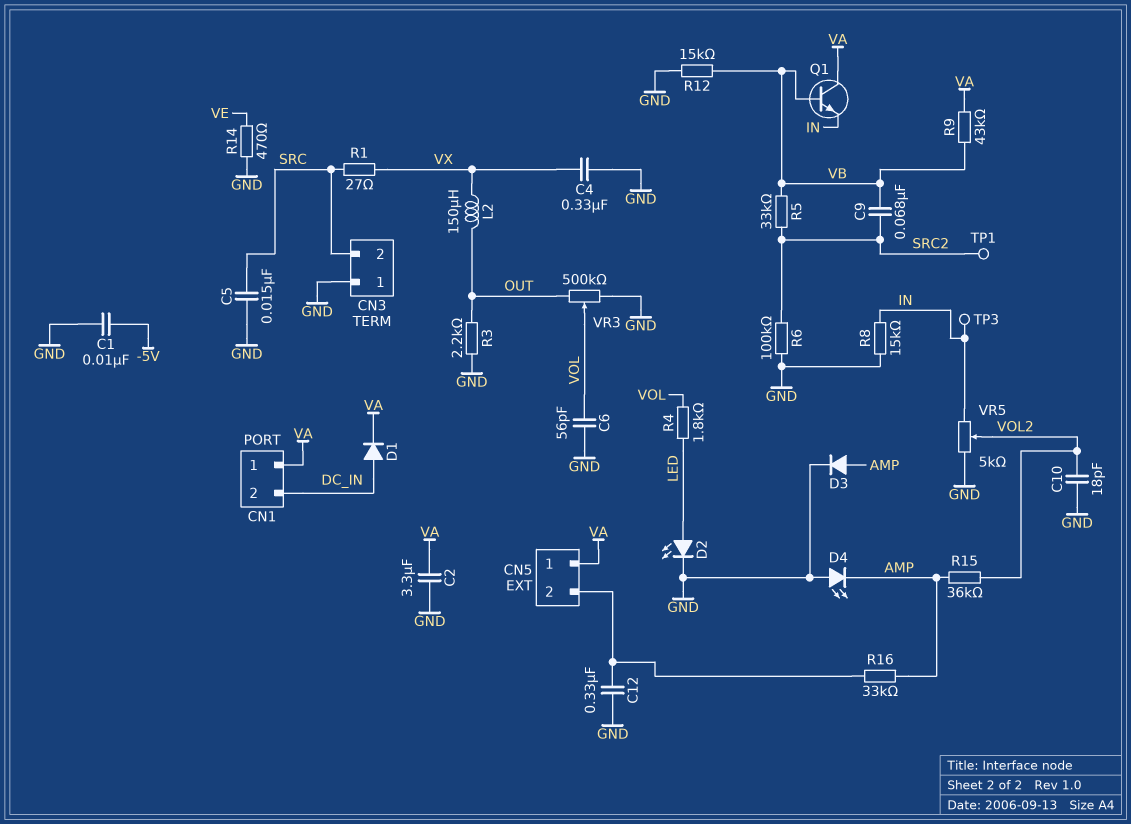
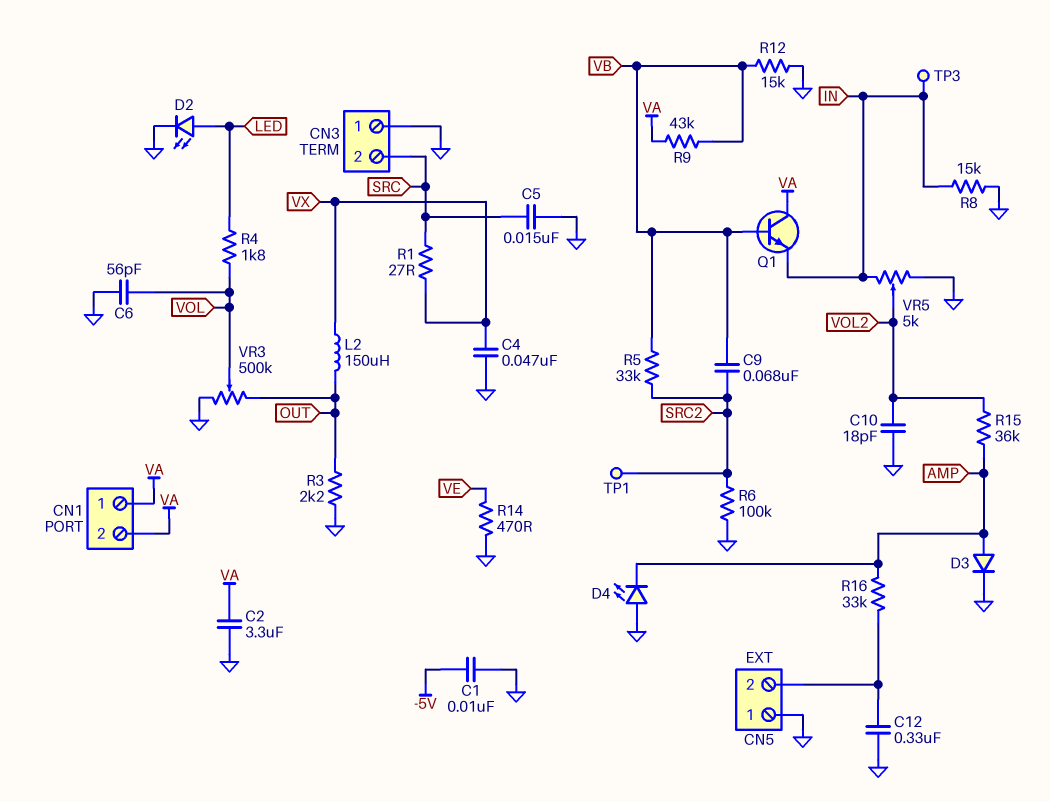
C4: 330nF (GND, VX) -> 47nF (GND, VX)
CN1 pin 2: DC_IN -> VA
CN5 pin 1: VA -> GND
D1: diode (A DC_IN, K VA) -> none

